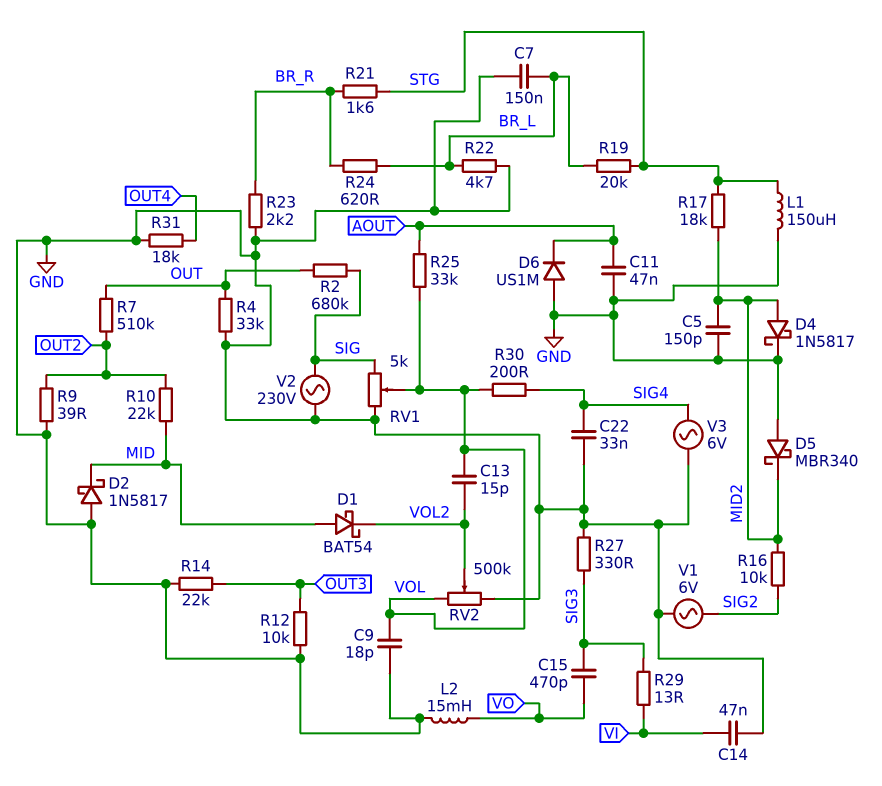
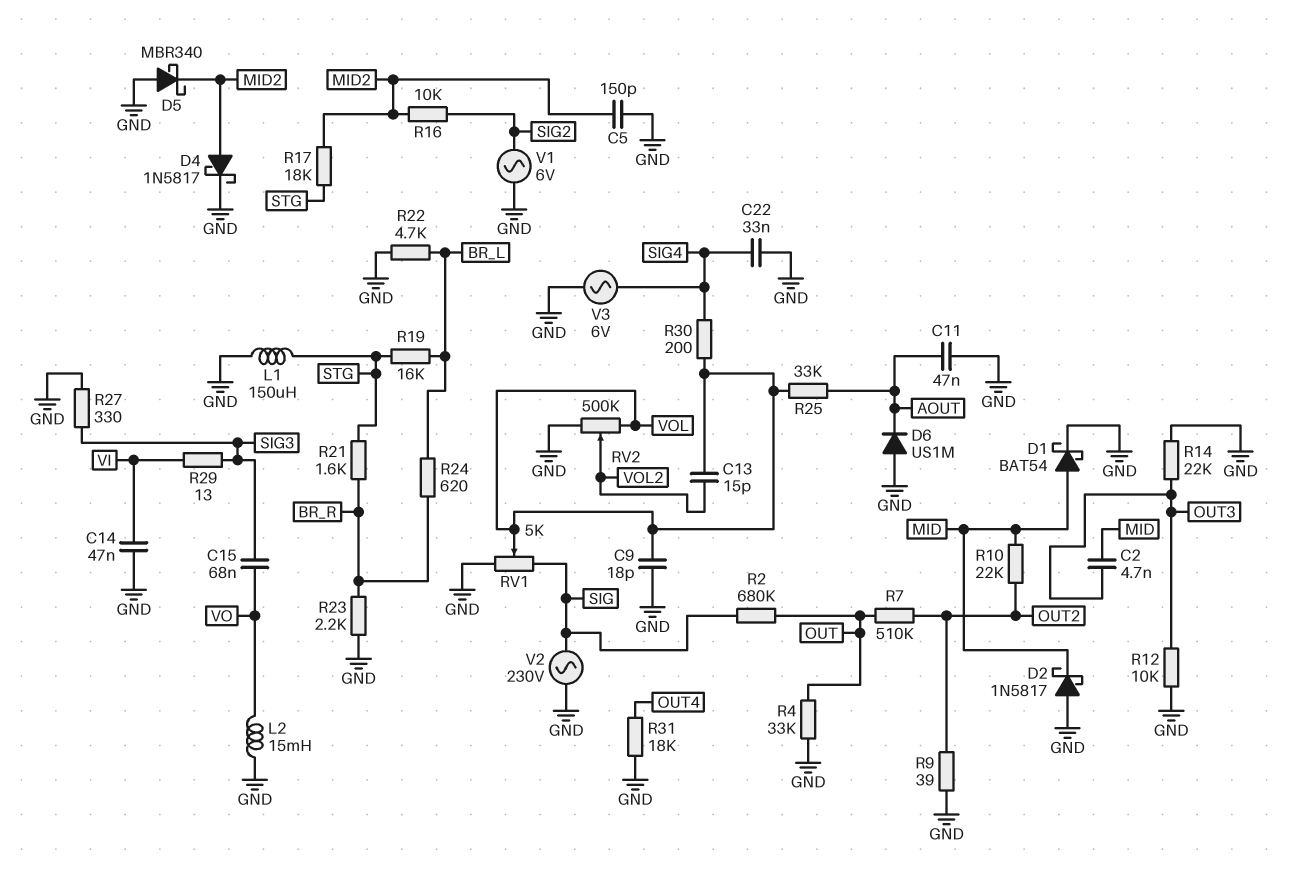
C2: none -> 4.7nF (MID, OUT3)
C7: 150nF (BR_L, GND) -> none
C15: 470pF (SIG3, VO) -> 68nF (SIG3, VO)
D1: schottky BAT54 (A MID, K VOL2) -> schottky BAT54 (A MID, K GND)
R19: 20k (BR_L, STG) -> 16k (BR_L, STG)

